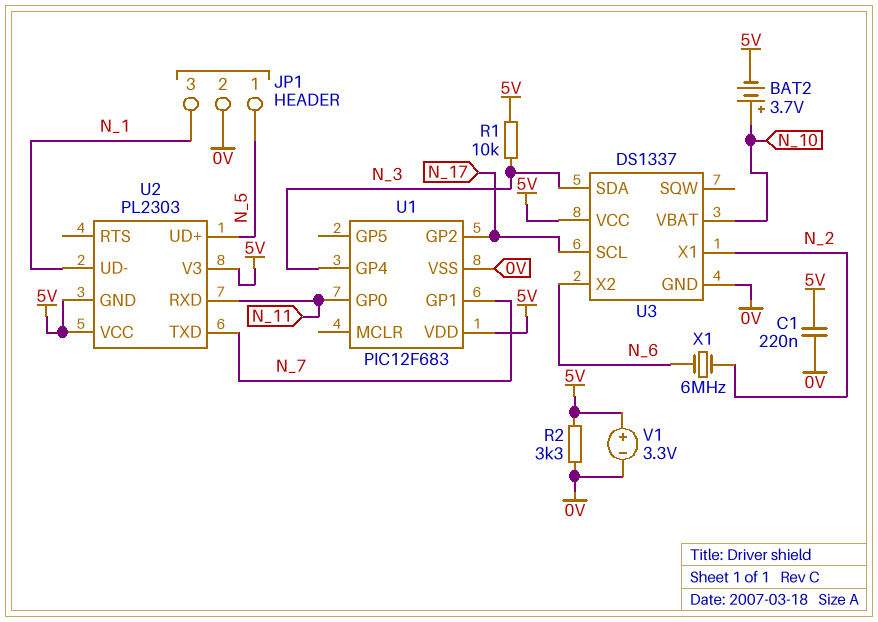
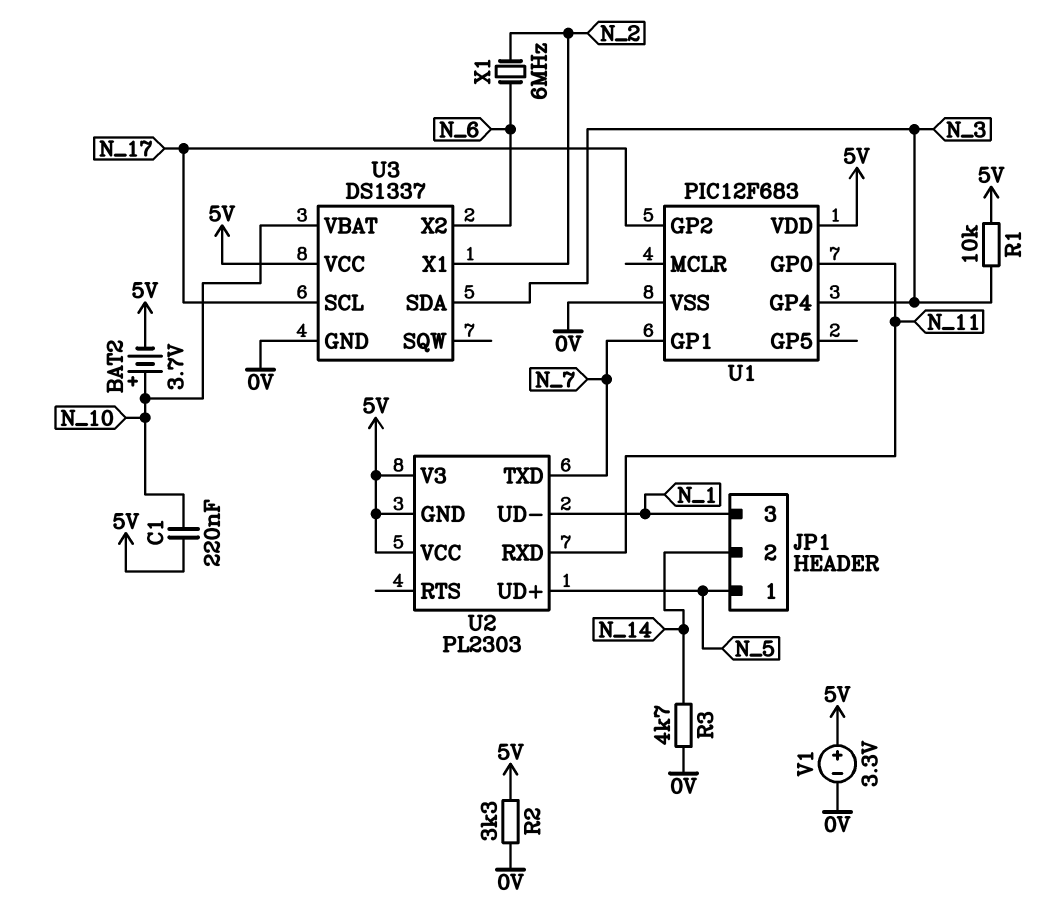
C1: 220nF (0V, 5V) -> 220nF (5V, N_10)
JP1 pin 2: 0V -> N_14
R3: none -> 4.7k (0V, N_14)

